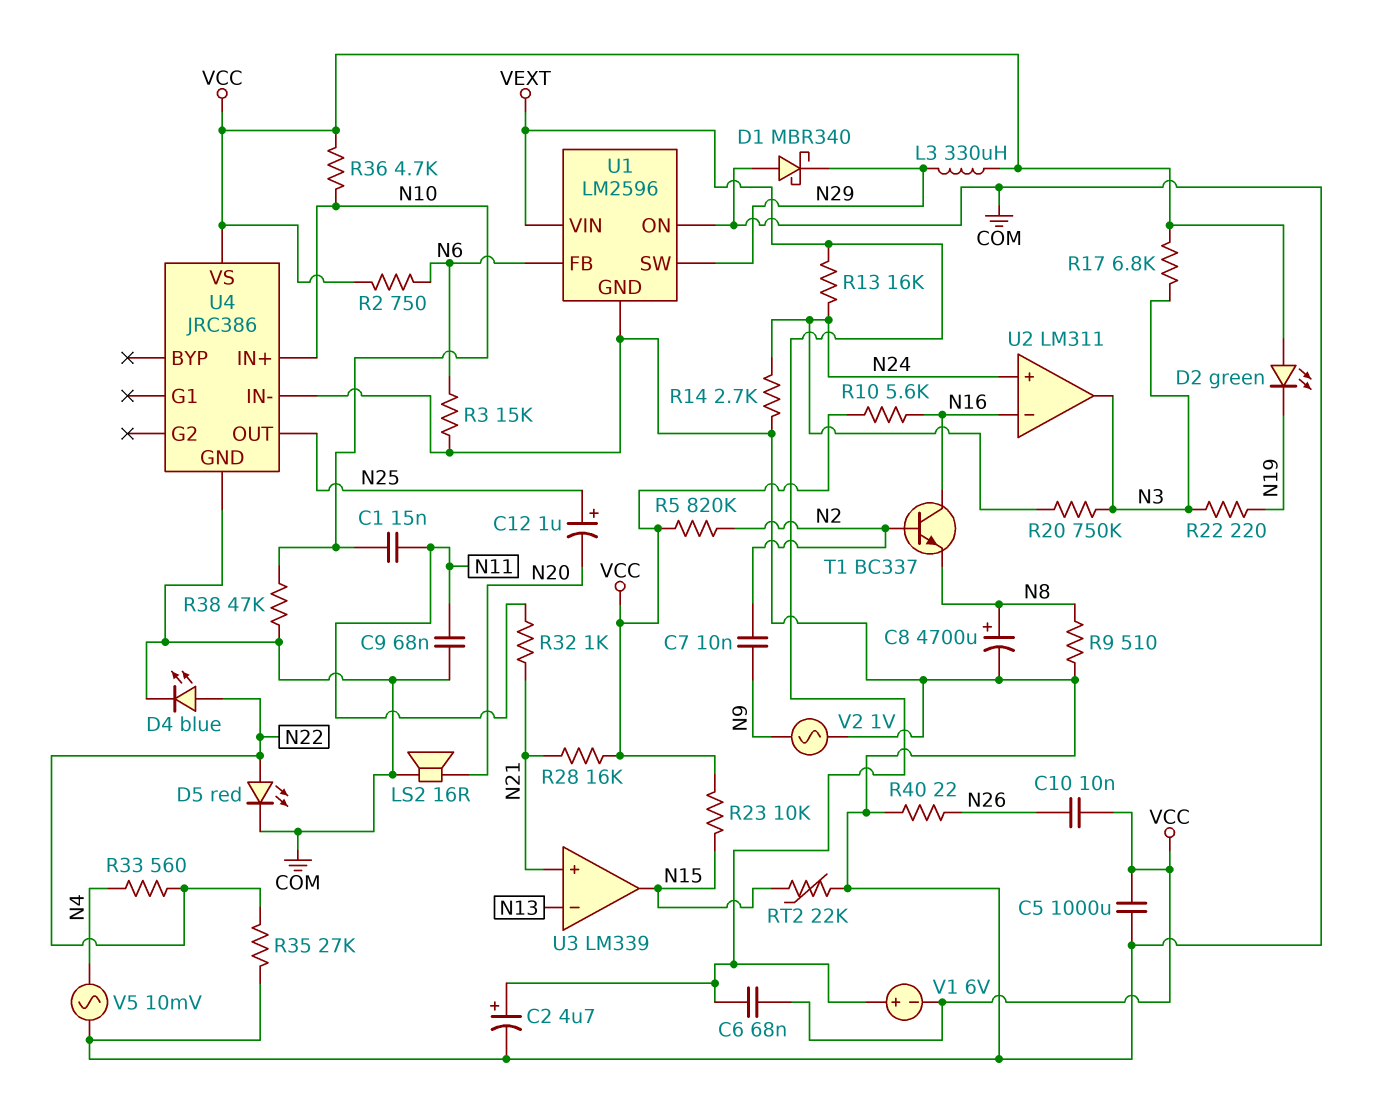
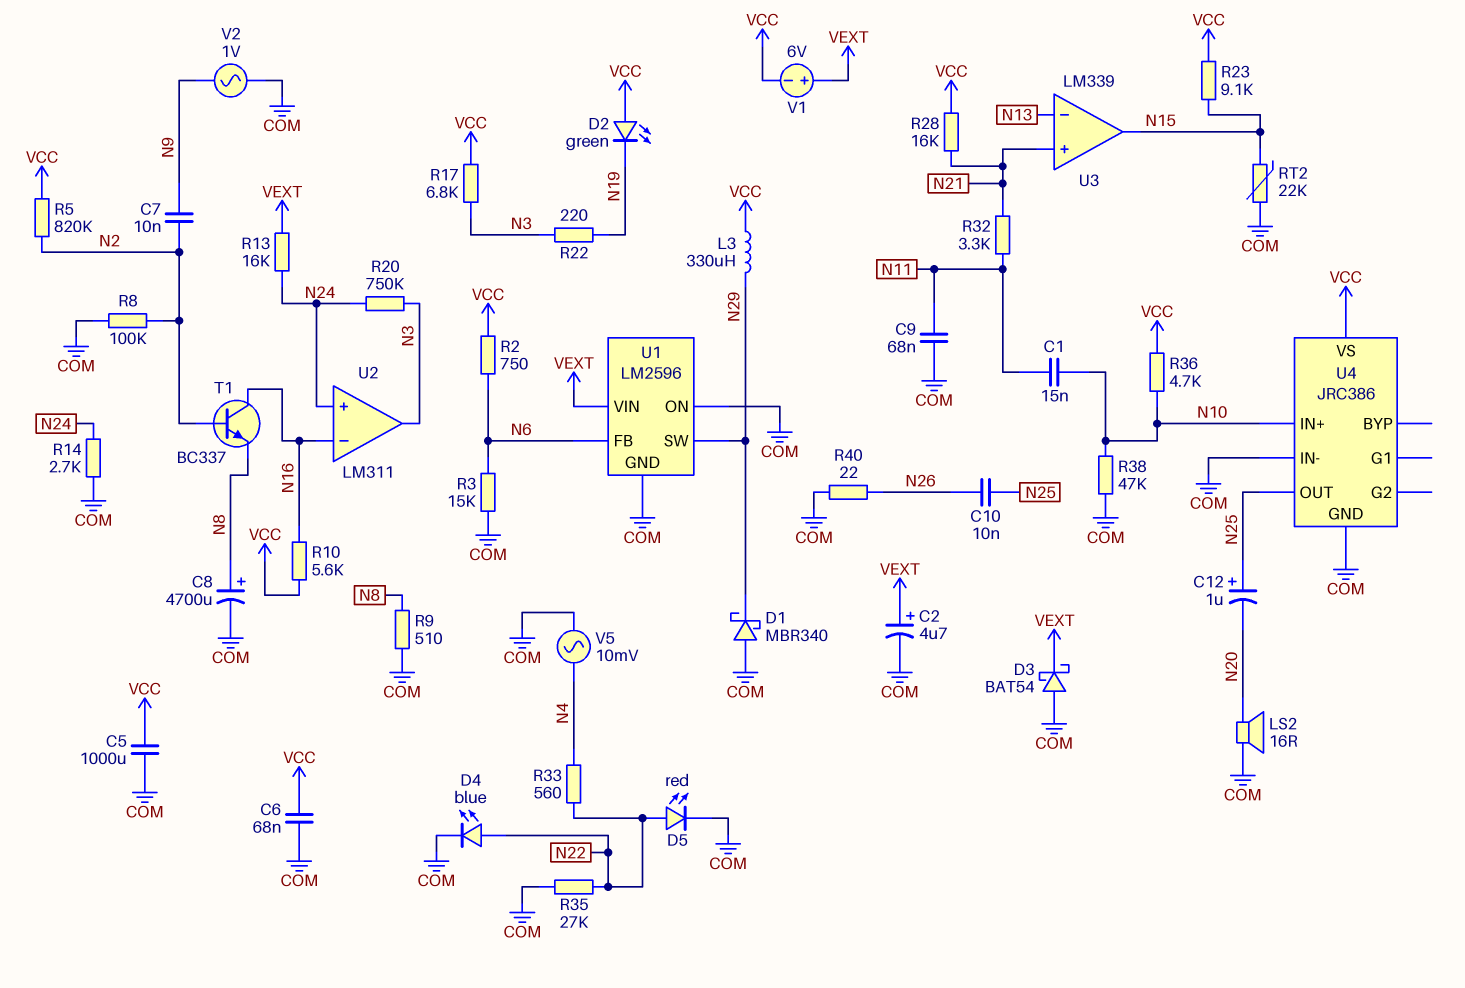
C6: 68nF (VCC, VEXT) -> 68nF (COM, VCC)
C10: 10nF (N26, VCC) -> 10nF (N25, N26)
D3: none -> schottky BAT54 (A COM, K VEXT)
R8: none -> 100k (COM, N2)
R23: 10k (N15, VCC) -> 9.1k (N15, VCC)
R32: 1k (N11, N21) -> 3.3k (N11, N21)

